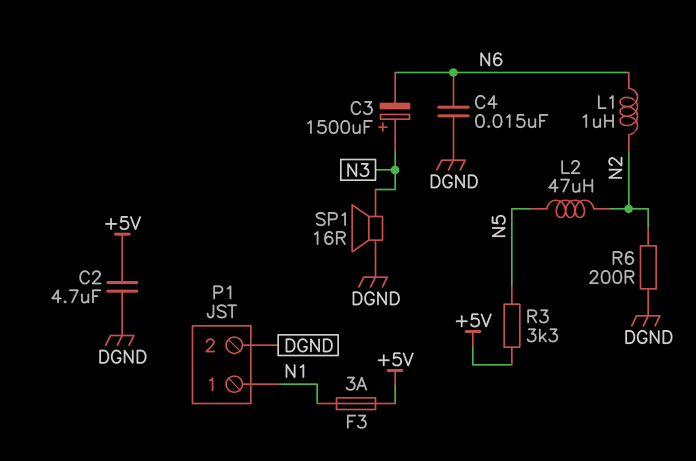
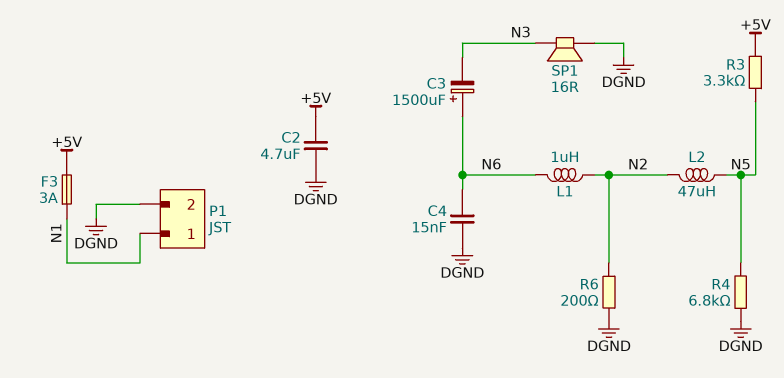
C3: 1500uF (plus N3, minus N6) -> 1500uF (plus N6, minus N3)
R4: none -> 6.8k (DGND, N5)

